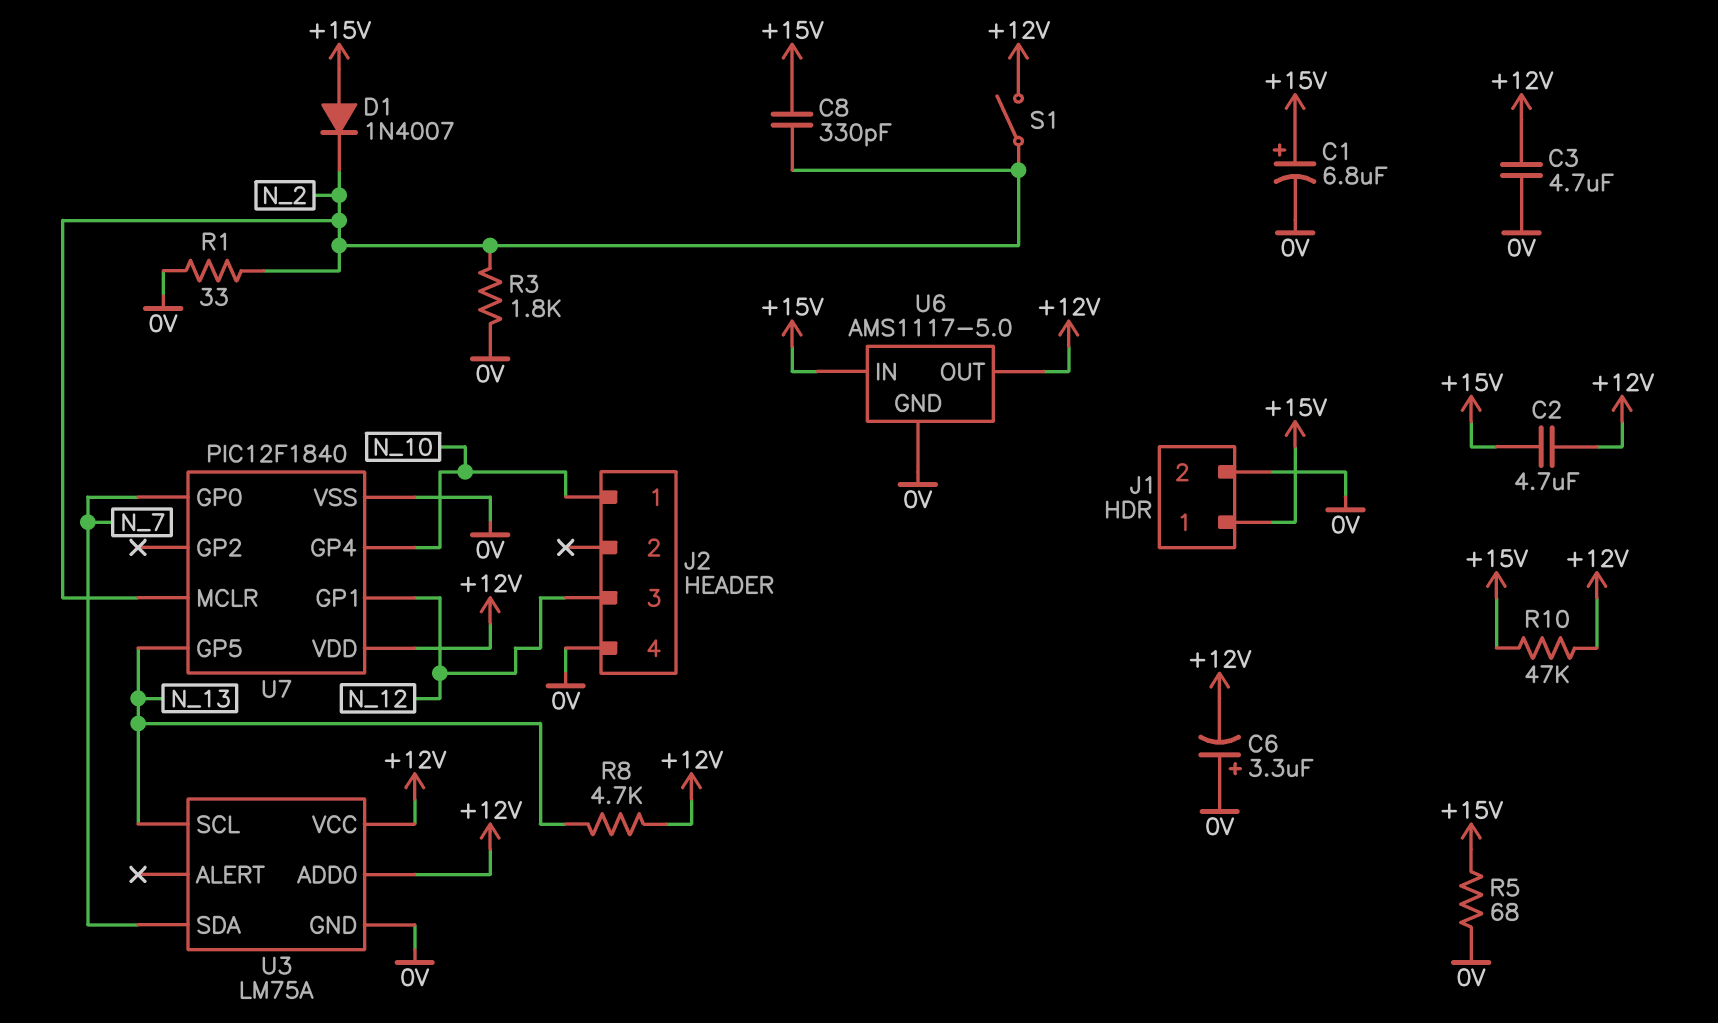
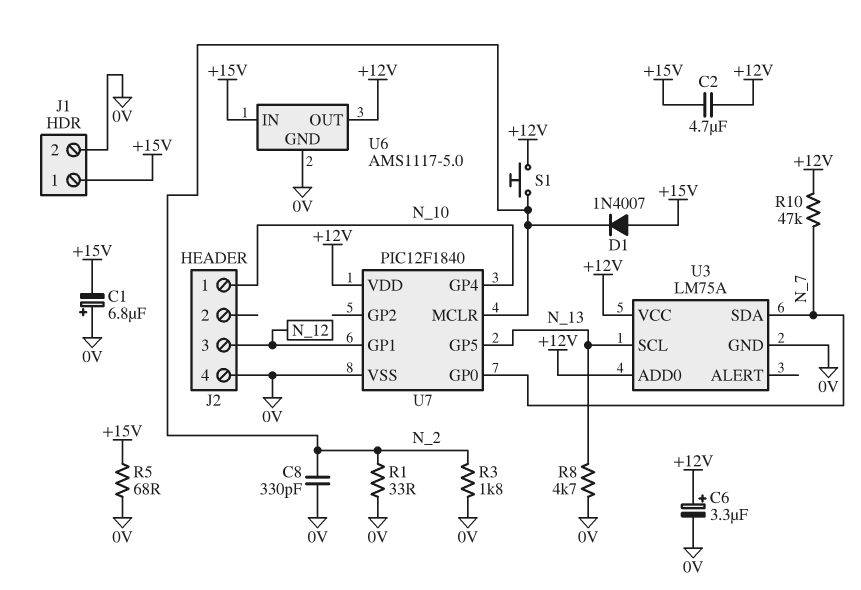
C1: 6.8uF (plus +15V, minus 0V) -> 6.8uF (plus 0V, minus +15V)
C3: 4.7uF (+12V, 0V) -> none
C6: 3.3uF (plus 0V, minus +12V) -> 3.3uF (plus +12V, minus 0V)
C8: 330pF (+15V, N_2) -> 330pF (0V, N_2)
R8: 4.7k (+12V, N_13) -> 4.7k (0V, N_13)
R10: 47k (+12V, +15V) -> 47k (+12V, N_7)
S1: switch (+12V, N_2) -> button (+12V, N_2)

